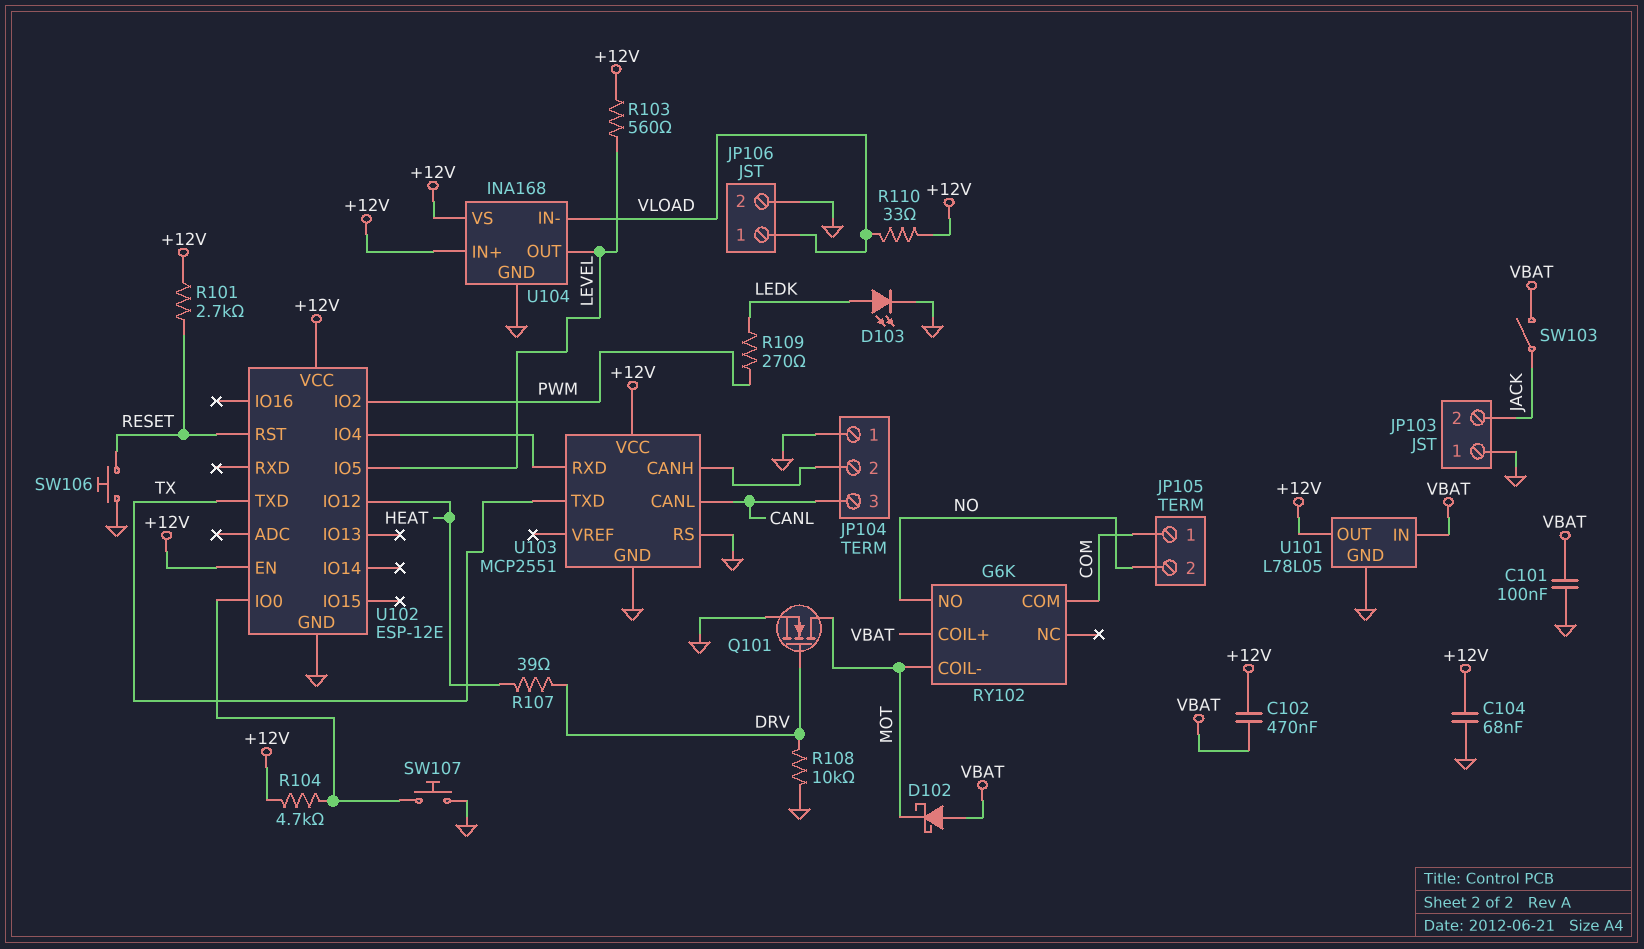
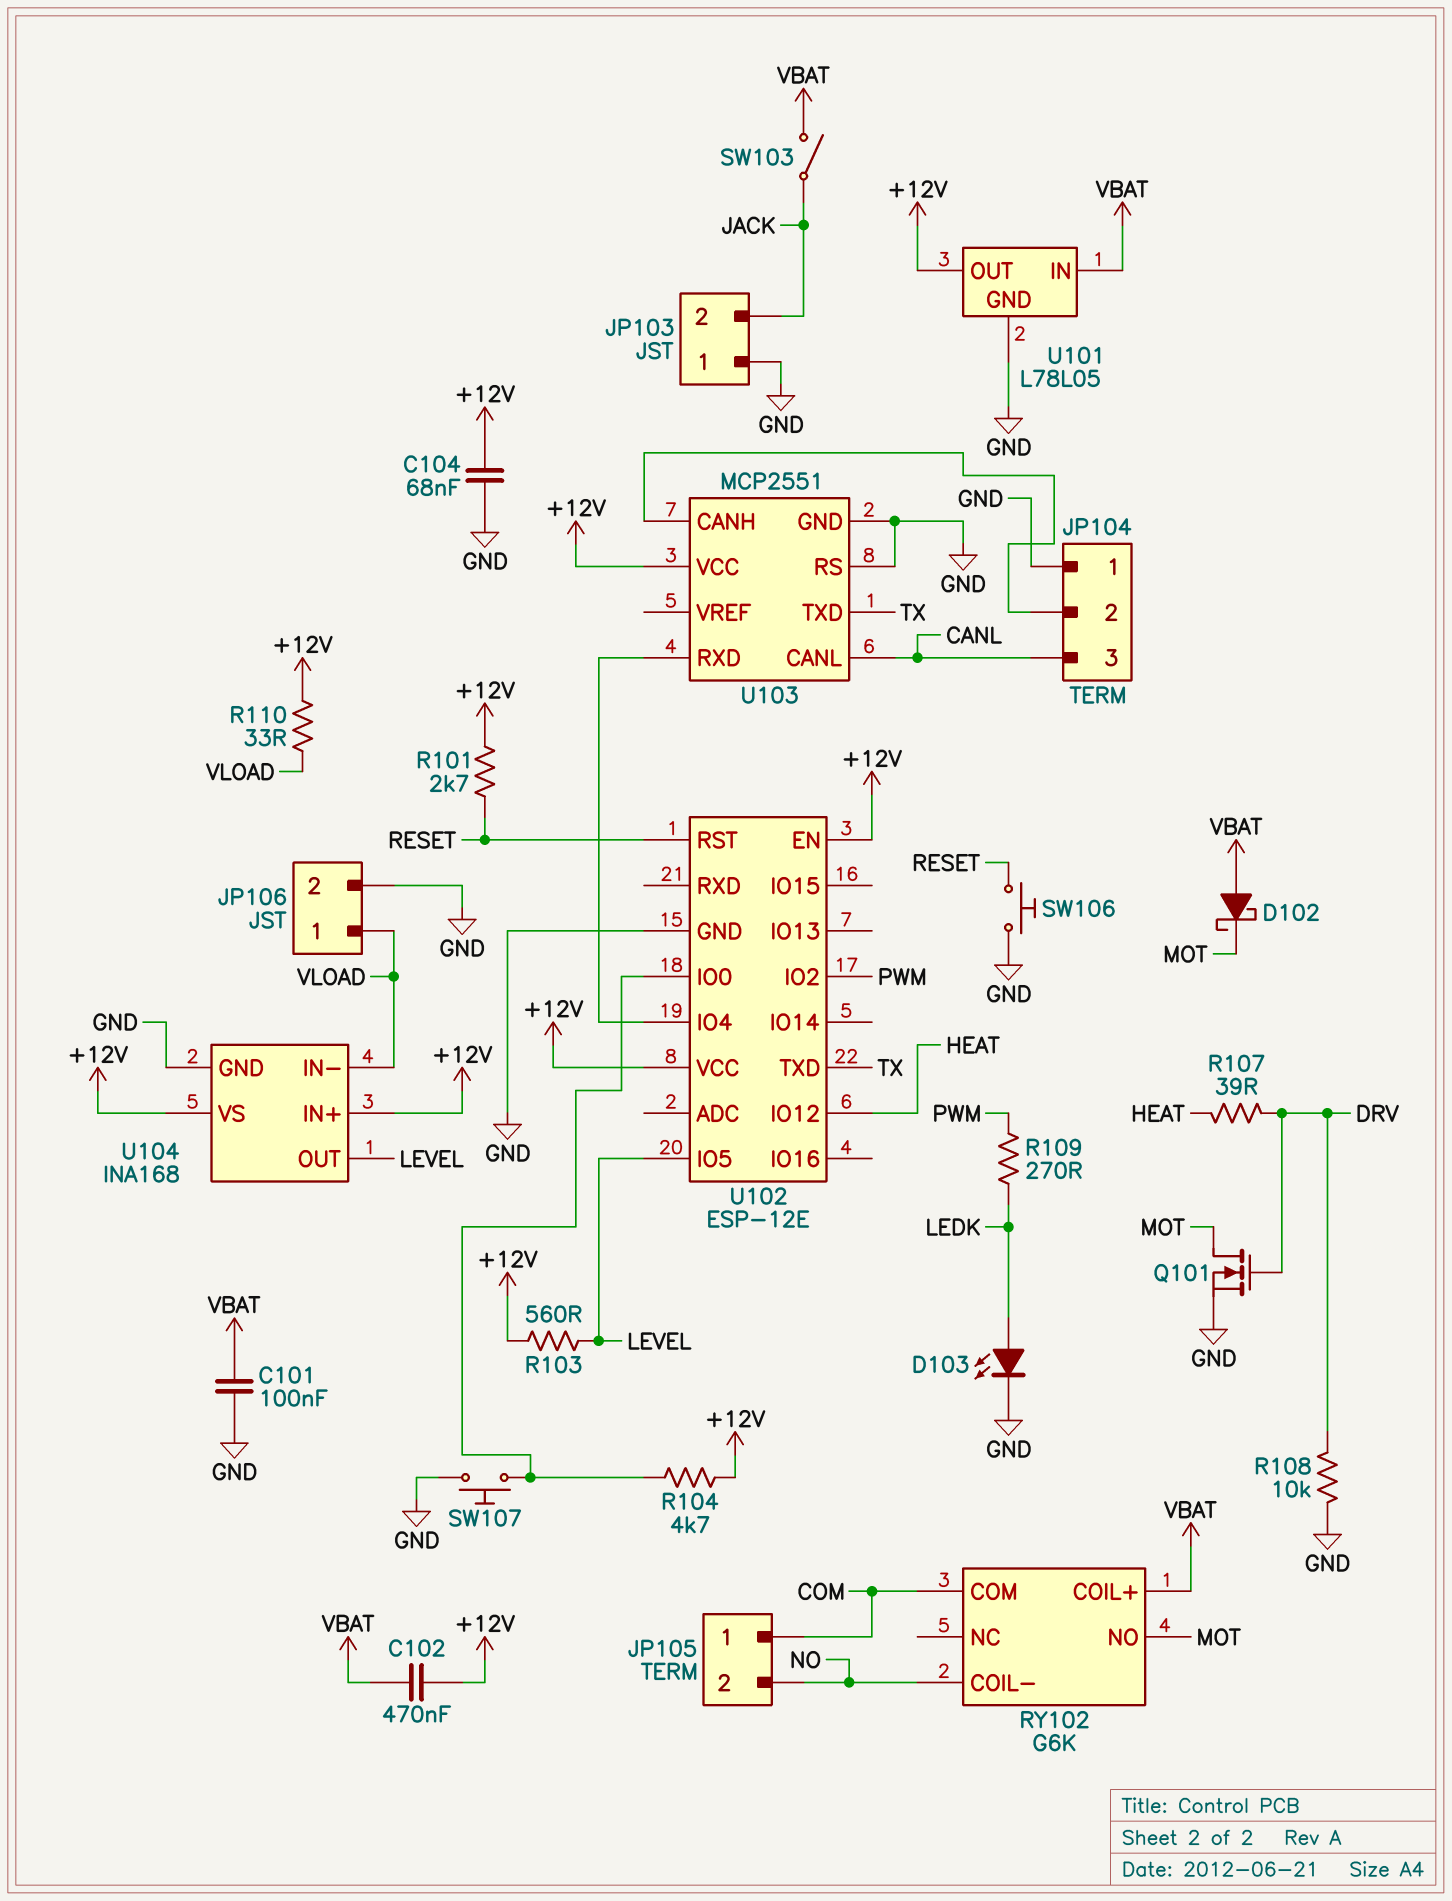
RY102 pin COIL-: MOT -> NO
RY102 pin NO: NO -> MOT

